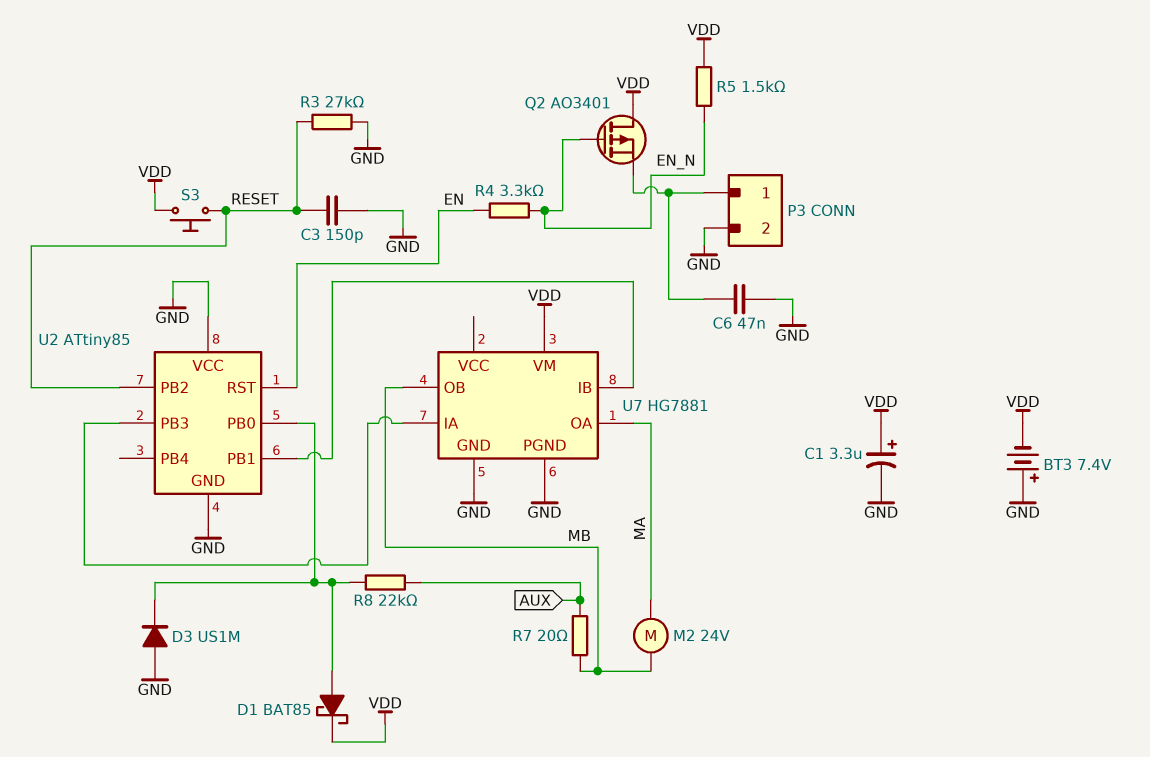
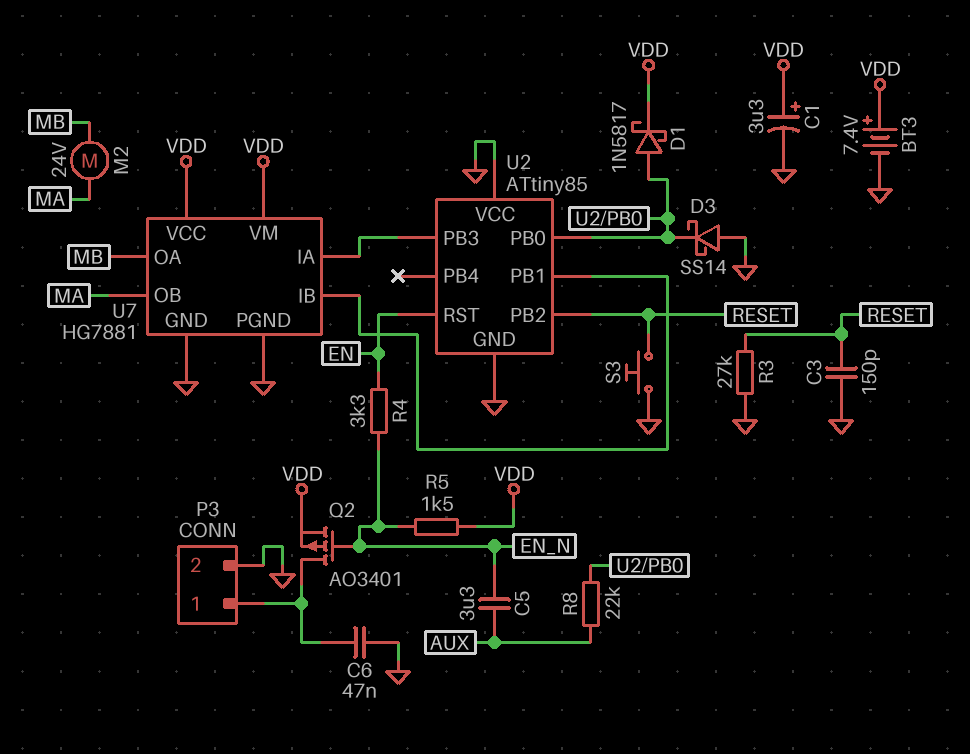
BT3: 7.4V (plus GND, minus VDD) -> 7.4V (plus VDD, minus GND)
C5: none -> 3.3uF (AUX, EN_N)
D1: schottky BAT85 (A U2/PB0, K VDD) -> schottky 1N5817 (A U2/PB0, K VDD)
D3: diode US1M (A GND, K U2/PB0) -> schottky SS14 (A GND, K U2/PB0)
Q2: PMOS AO3401 (G EN_N, D VDD, S P3/1) -> PMOS AO3401 (G EN_N, D P3/1, S VDD)
R7: 20 (AUX, MB) -> none
S3: button (RESET, VDD) -> button (GND, RESET)
U7 pin OA: MA -> MB
U7 pin OB: MB -> MA
U7 pin VCC: none -> VDD

